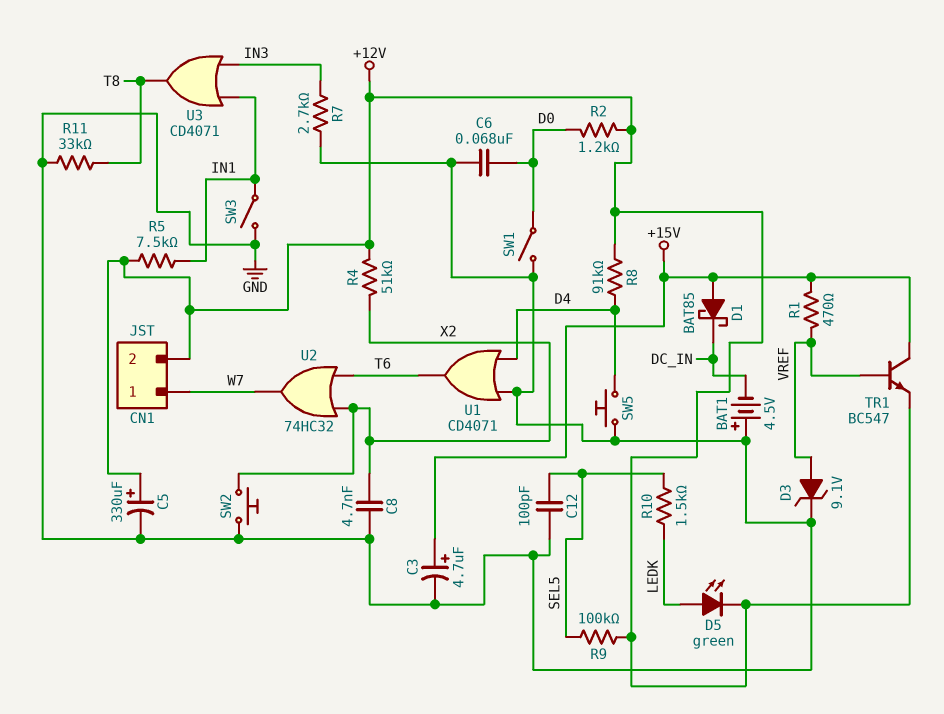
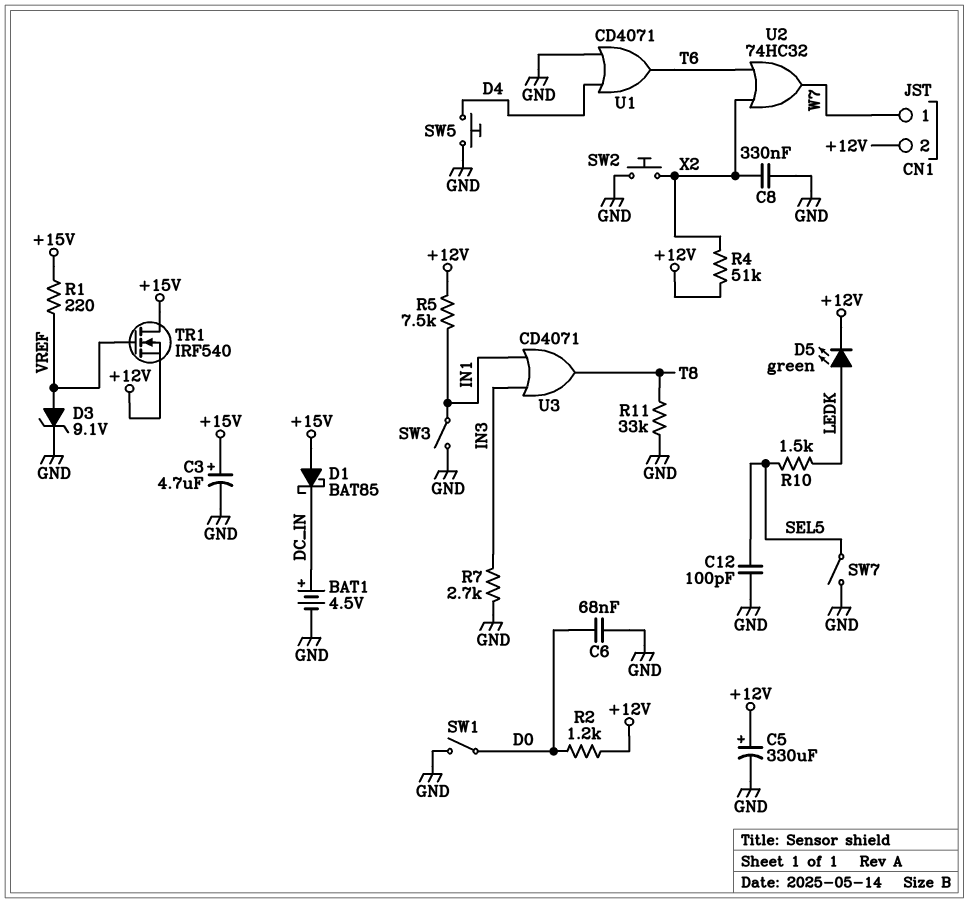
BAT1: 4.5V (plus GND, minus DC_IN) -> 4.5V (plus DC_IN, minus GND)
C8: 4.7nF (GND, X2) -> 330nF (GND, X2)
R1: 470 (+15V, VREF) -> 220 (+15V, VREF)
R8: 91k (+12V, D4) -> none
R9: 100k (+12V, SEL5) -> none
SW7: none -> switch (GND, SEL5)
TR1: NPN BC547 (B VREF, C +15V, E +12V) -> NMOS IRF540 (G VREF, D +15V, S +12V)

